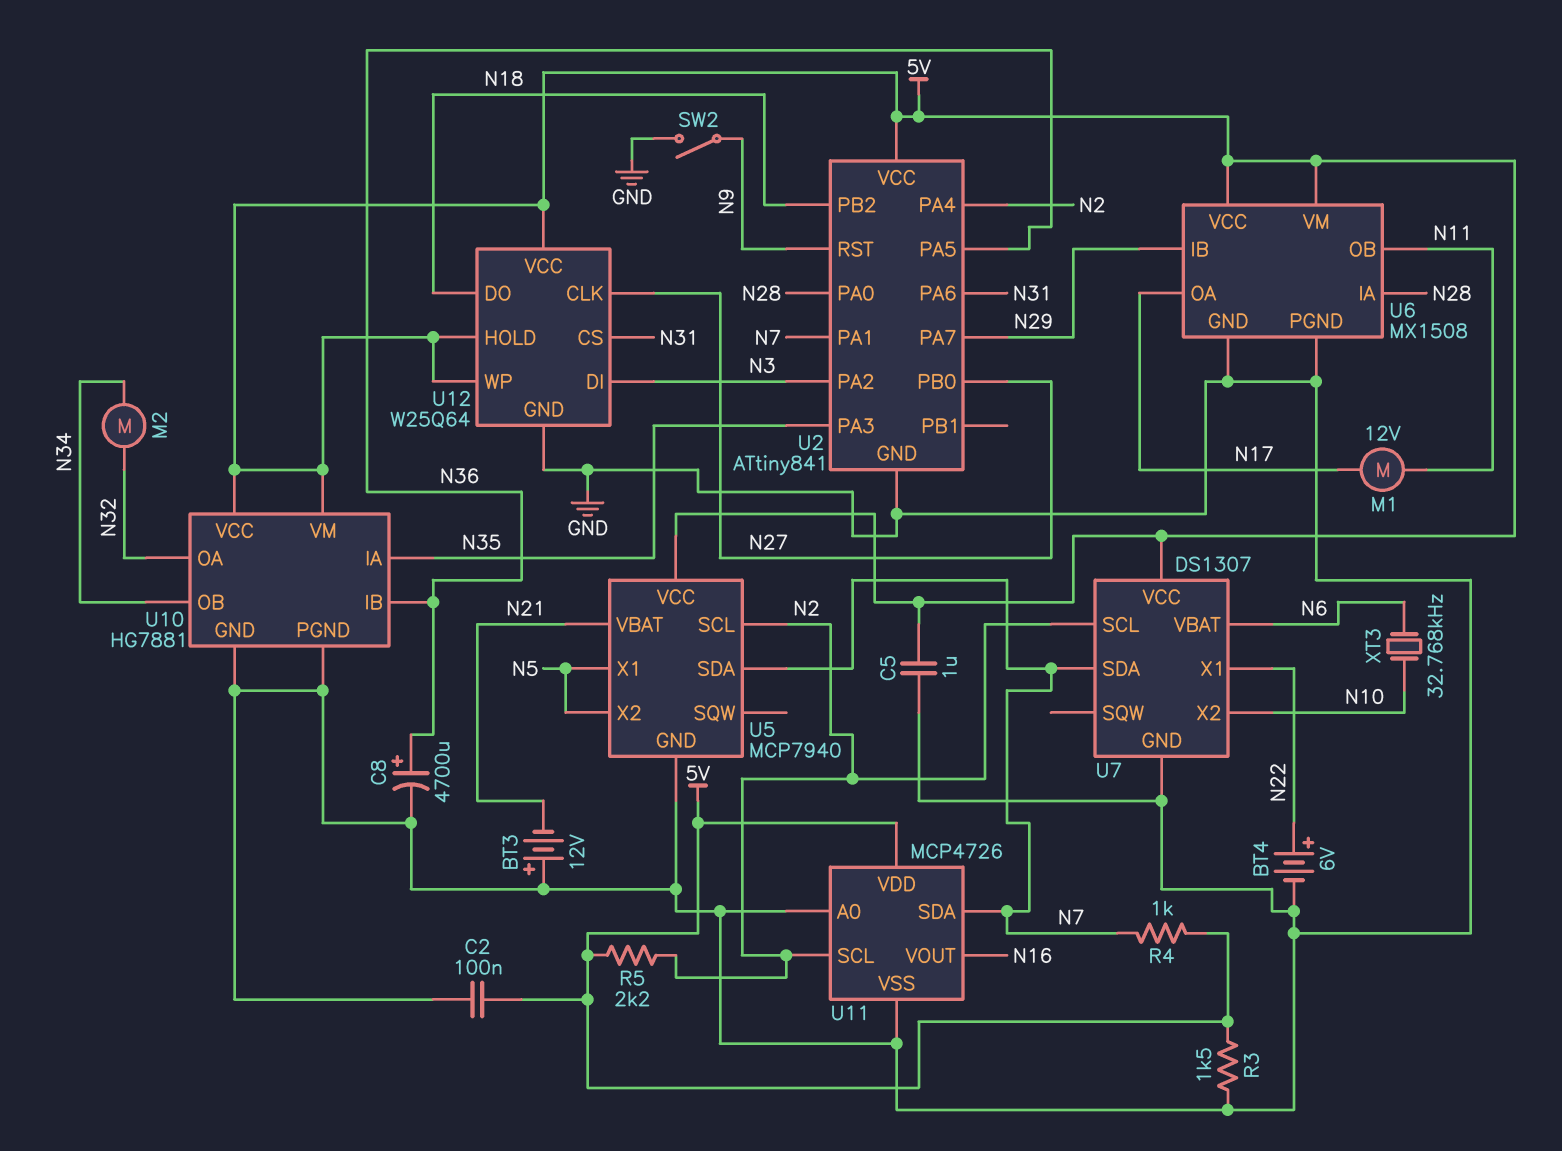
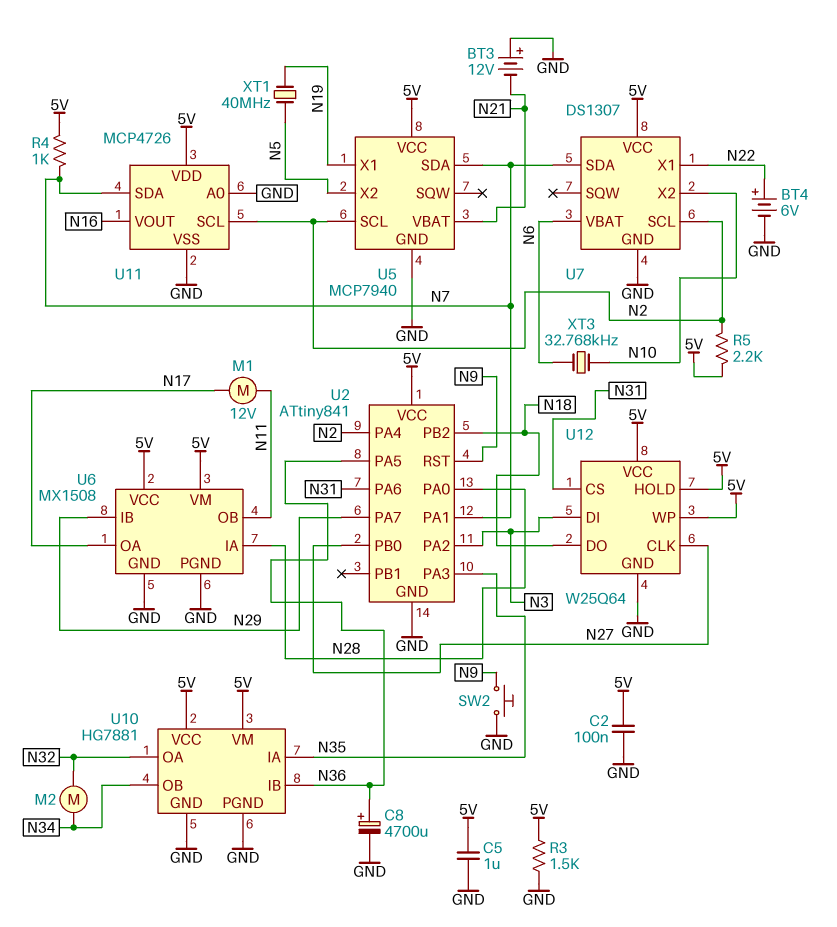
SW2: switch (GND, N9) -> button (GND, N9)
U5 pin X1: N5 -> N19
XT1: none -> 40MHz (N5, N19)

